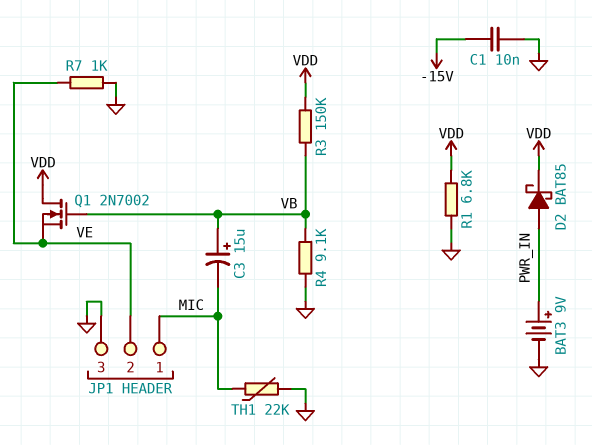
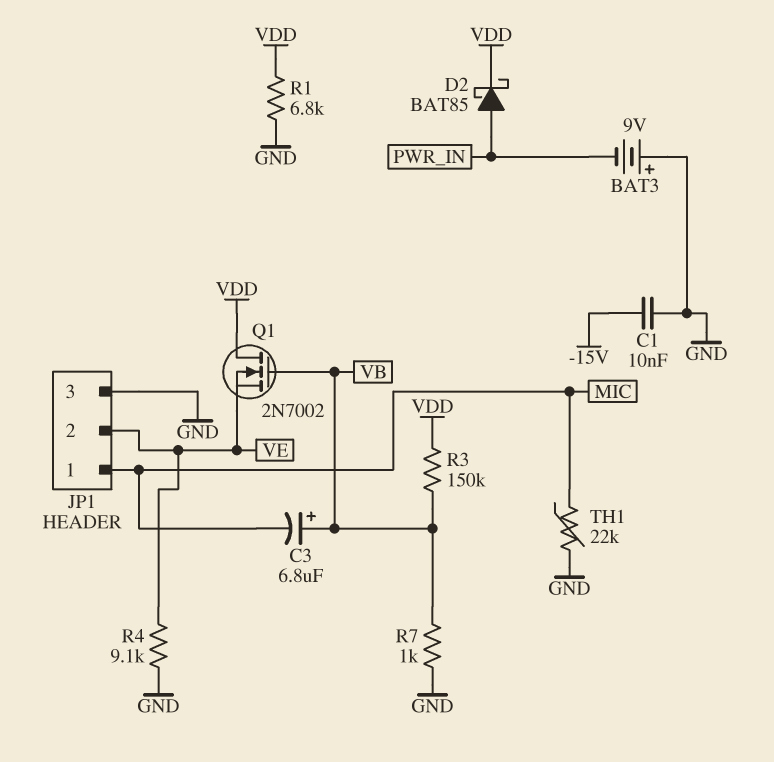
BAT3: 9V (plus PWR_IN, minus GND) -> 9V (plus GND, minus PWR_IN)
C3: 15uF (plus VB, minus MIC) -> 6.8uF (plus VB, minus MIC)
R4: 9.1k (GND, VB) -> 9.1k (GND, VE)
R7: 1k (GND, VE) -> 1k (GND, VB)

